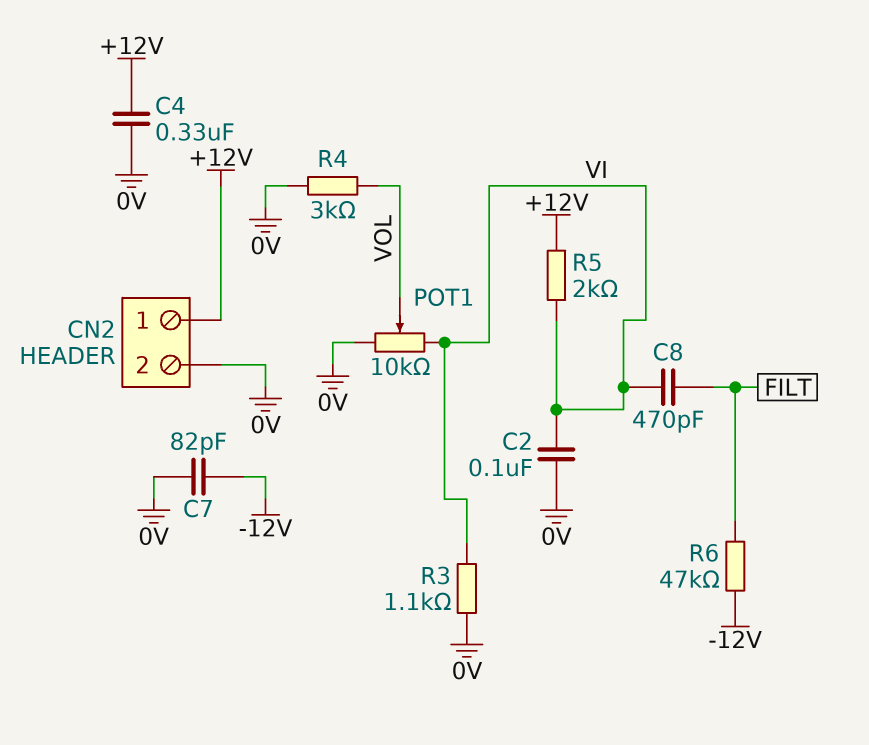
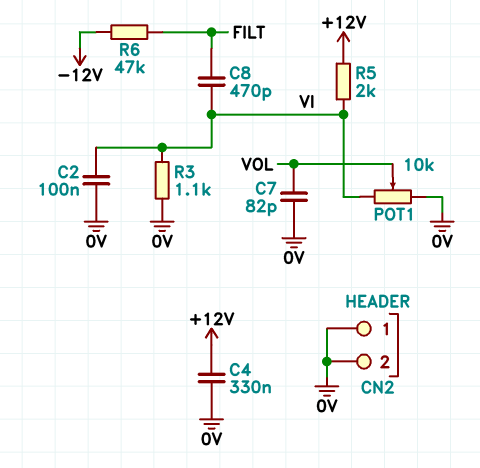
C7: 82pF (-12V, 0V) -> 82pF (0V, VOL)
CN2 pin 1: +12V -> 0V
R4: 3k (0V, VOL) -> none

